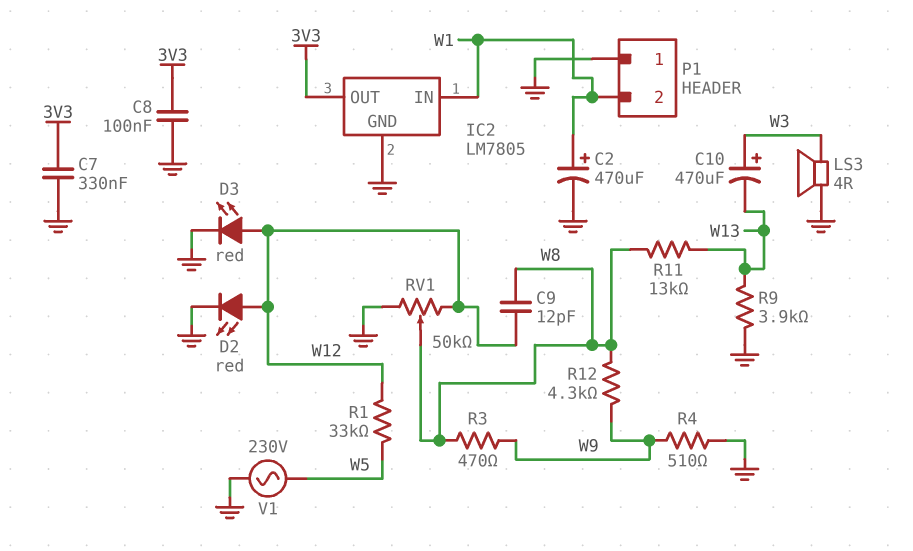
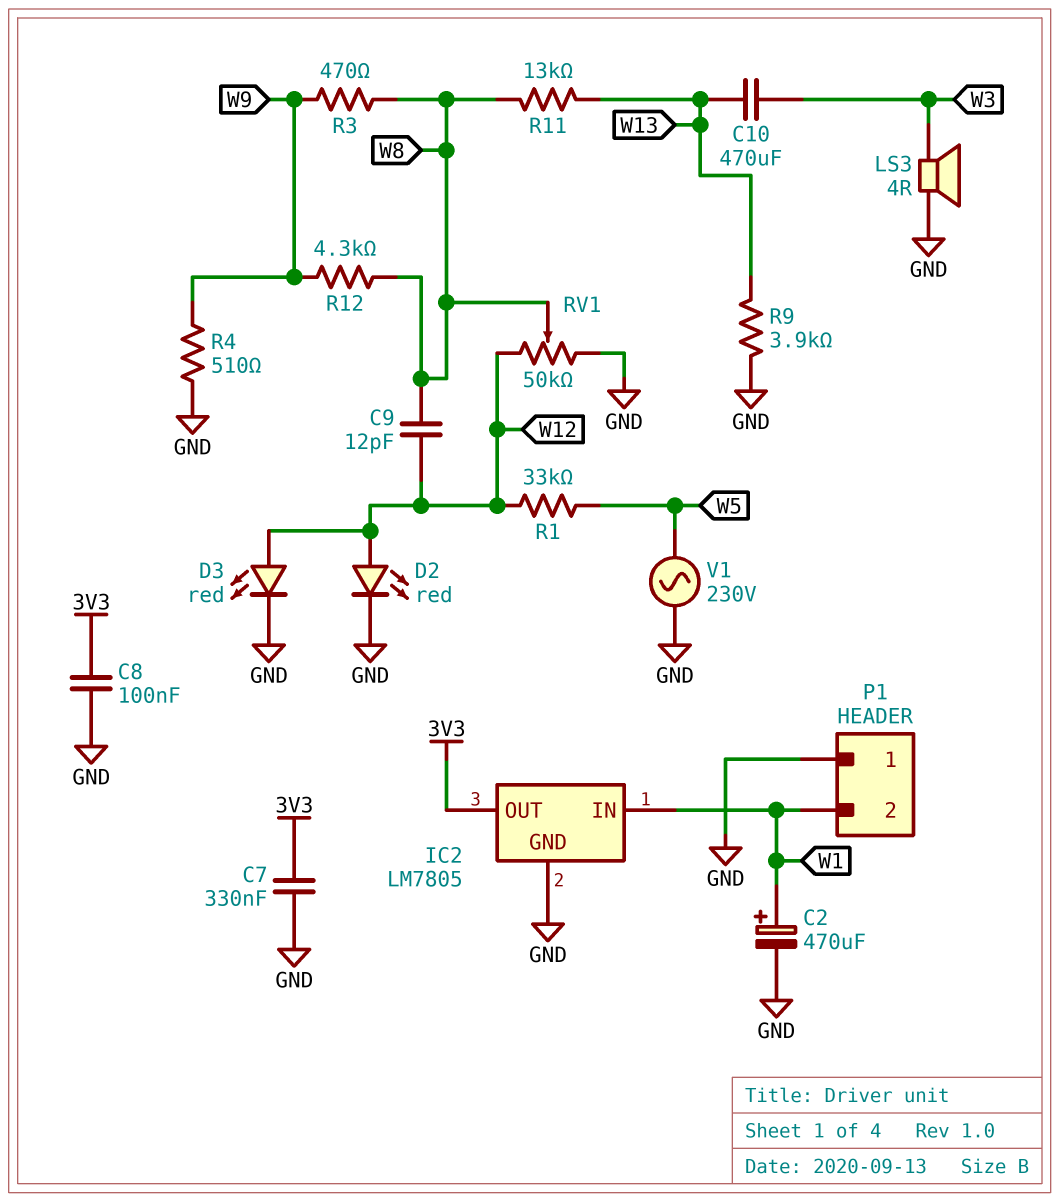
C10: 470uF (plus W3, minus W13) -> 470uF (W3, W13)

